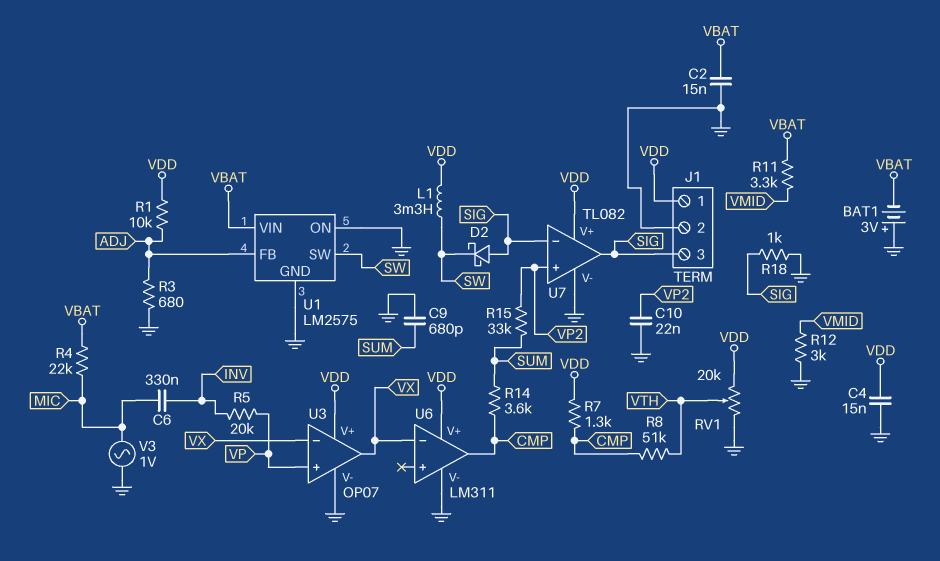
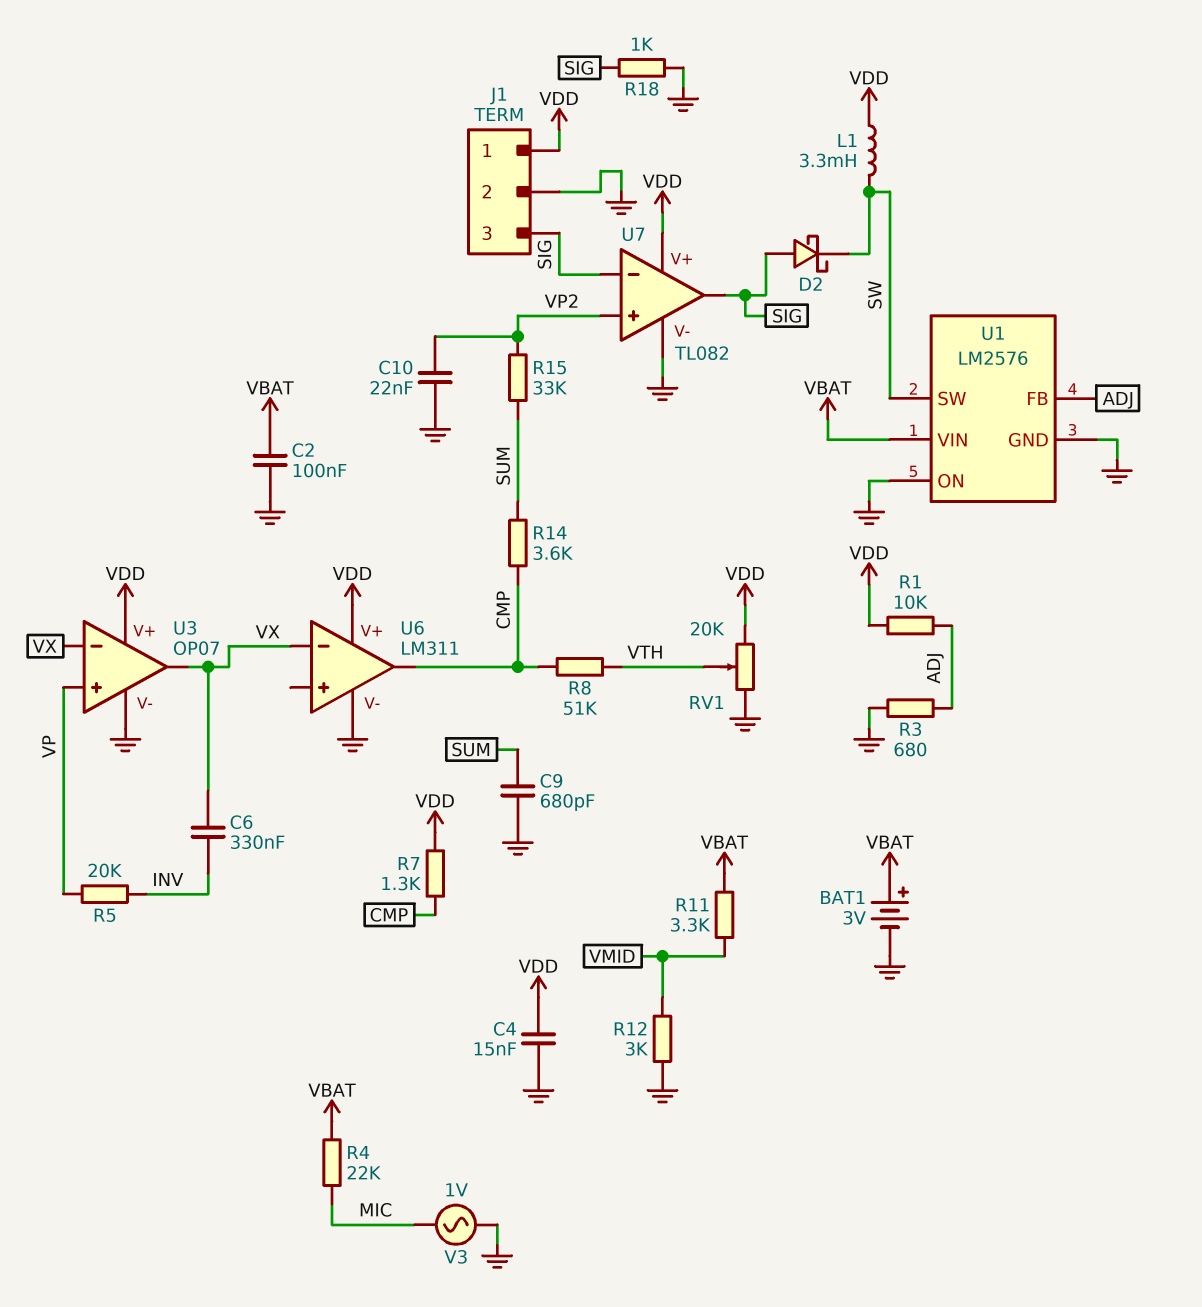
BAT1: 3V (plus GND, minus VBAT) -> 3V (plus VBAT, minus GND)
C2: 15nF (GND, VBAT) -> 100nF (GND, VBAT)
C6: 330nF (INV, MIC) -> 330nF (INV, VX)
U1: LM2575 -> LM2576

